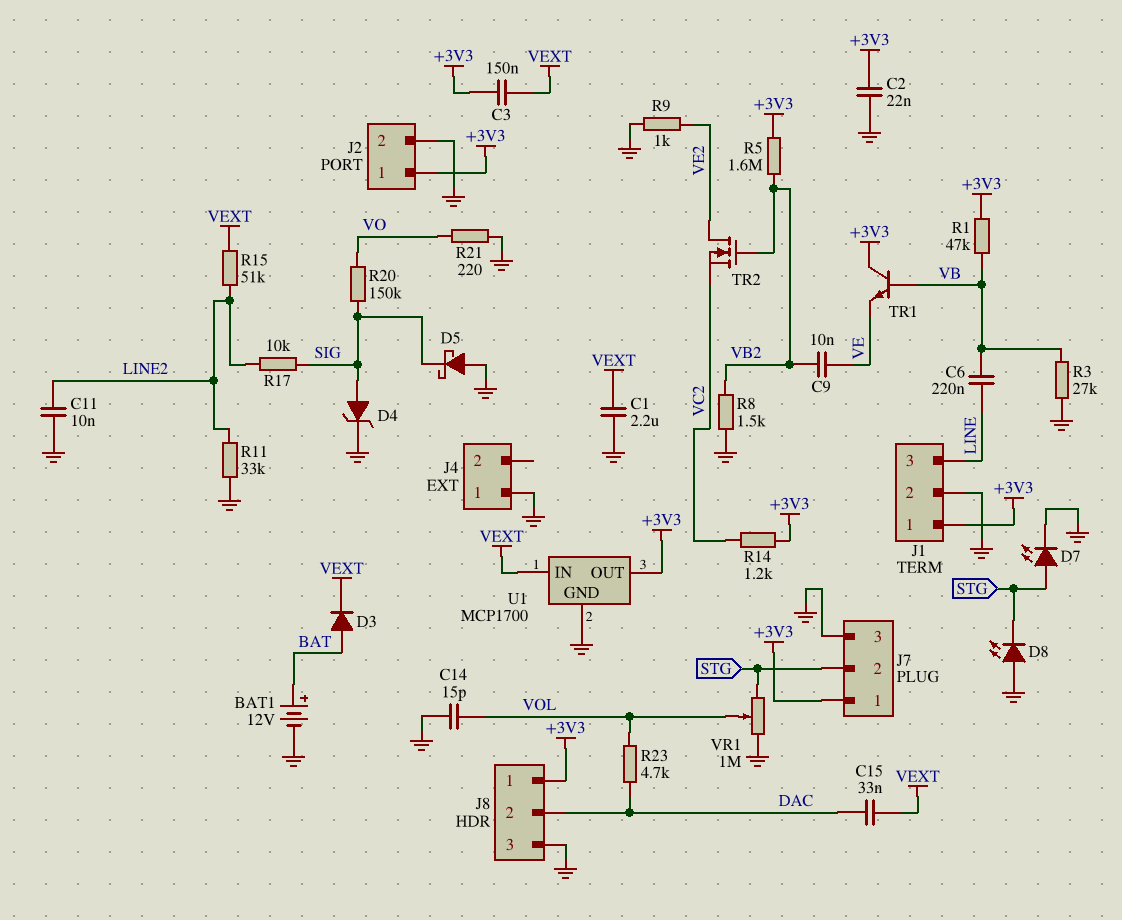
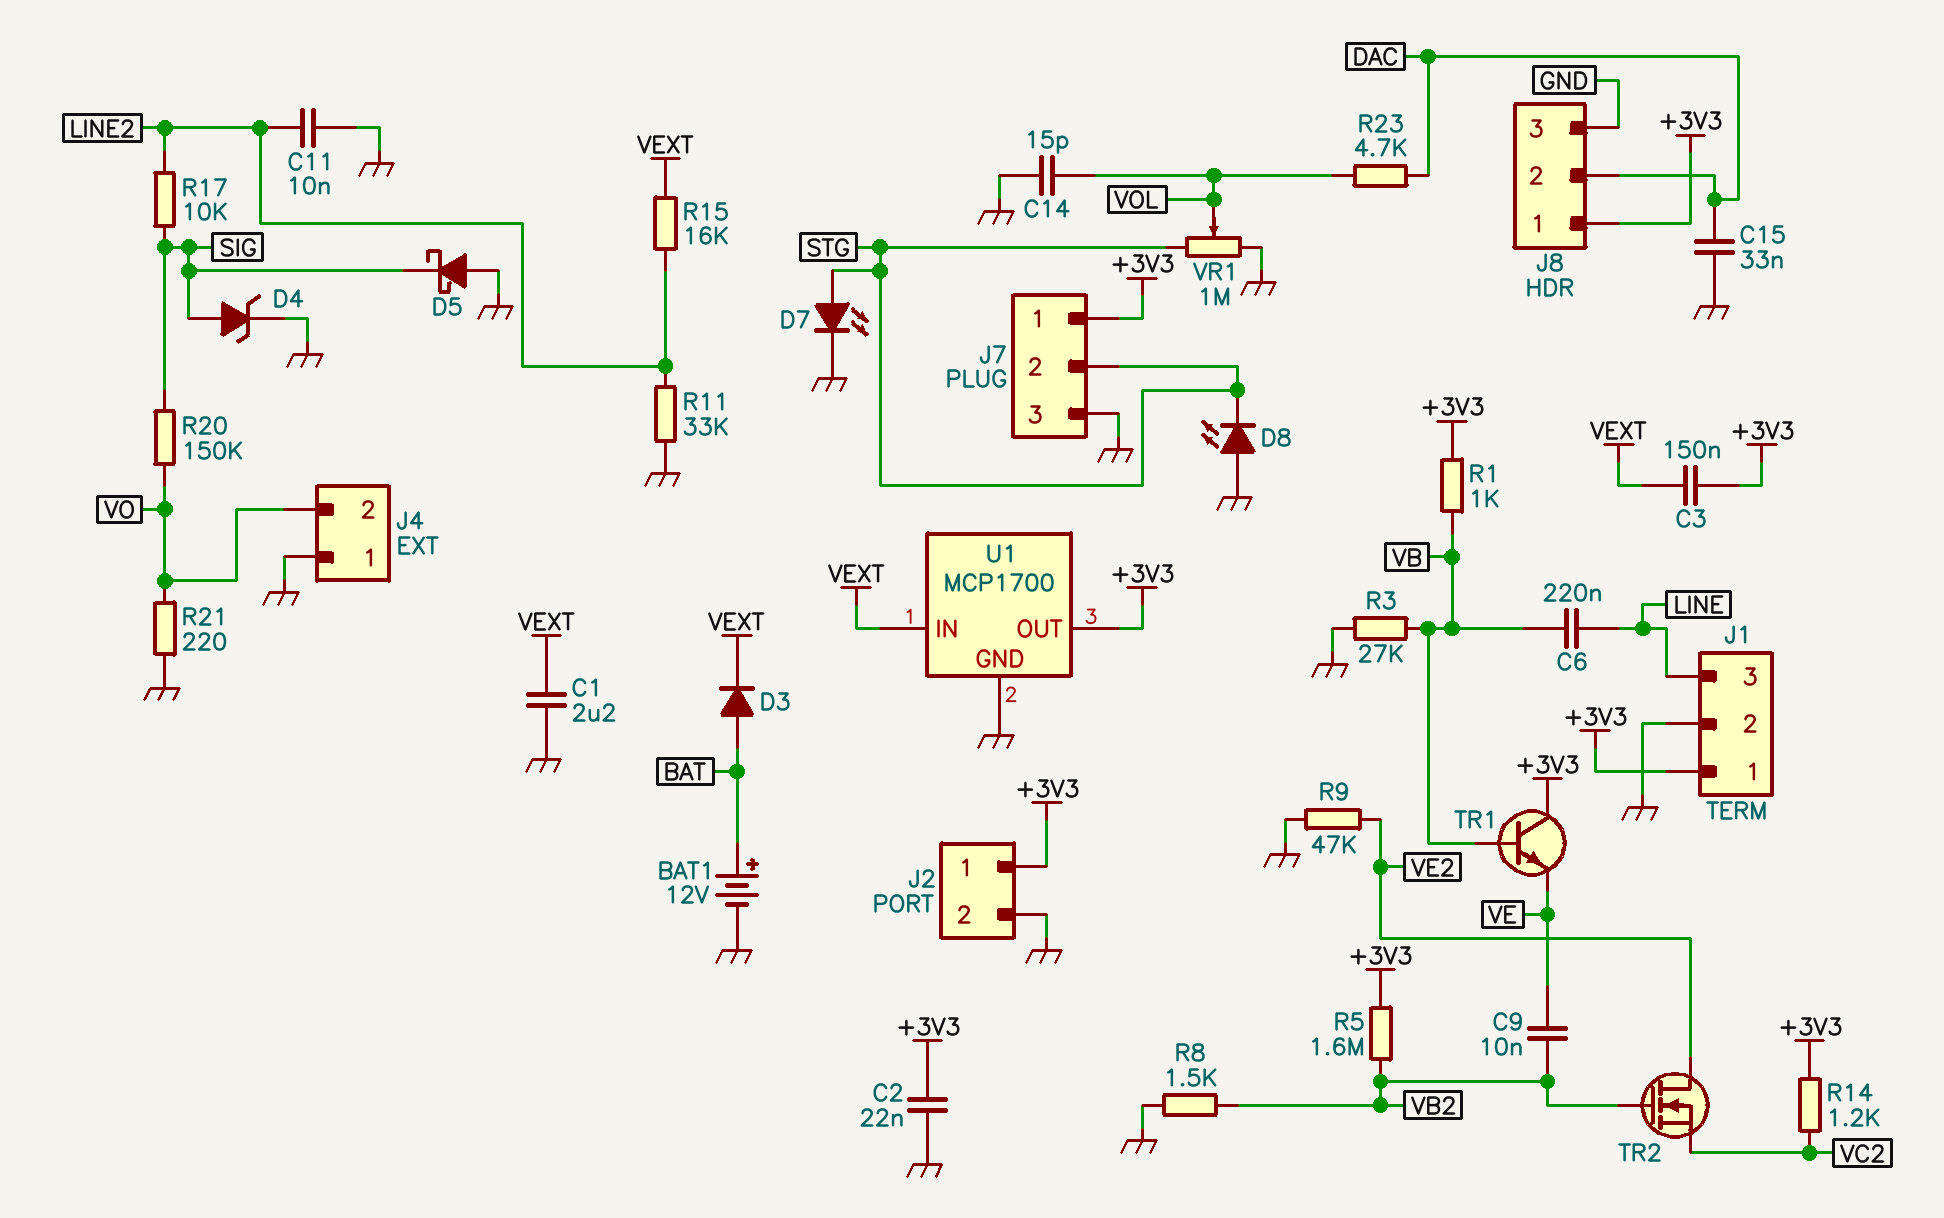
C15: 33nF (DAC, VEXT) -> 33nF (DAC, GND)
J4 pin 2: none -> VO
R1: 47k (+3V3, VB) -> 1k (+3V3, VB)
R9: 1k (GND, VE2) -> 47k (GND, VE2)
R15: 51k (LINE2, VEXT) -> 16k (LINE2, VEXT)

